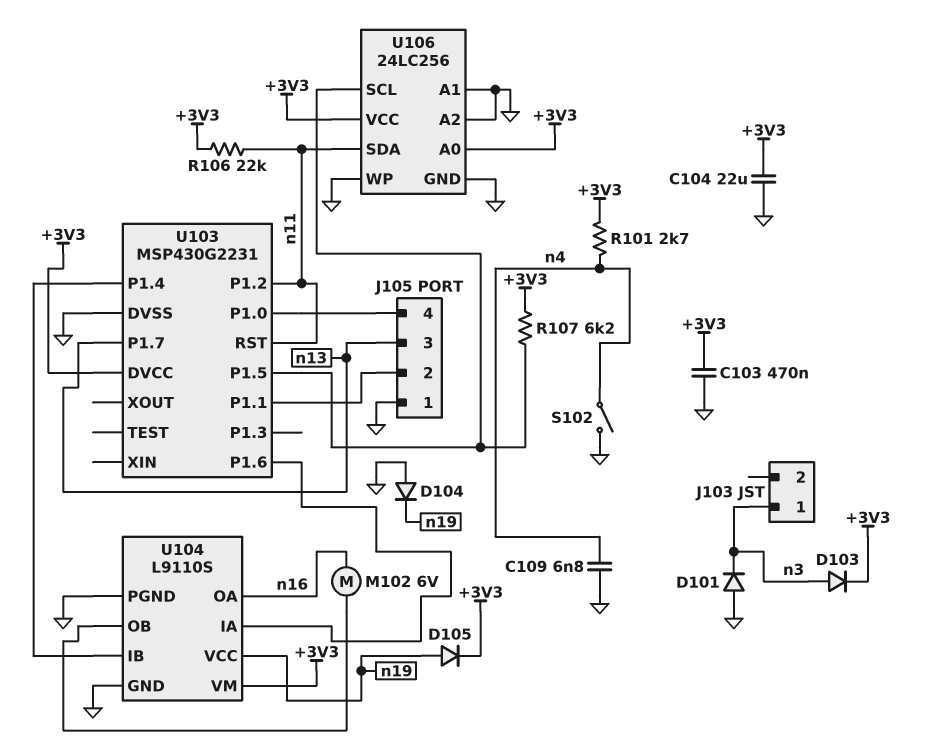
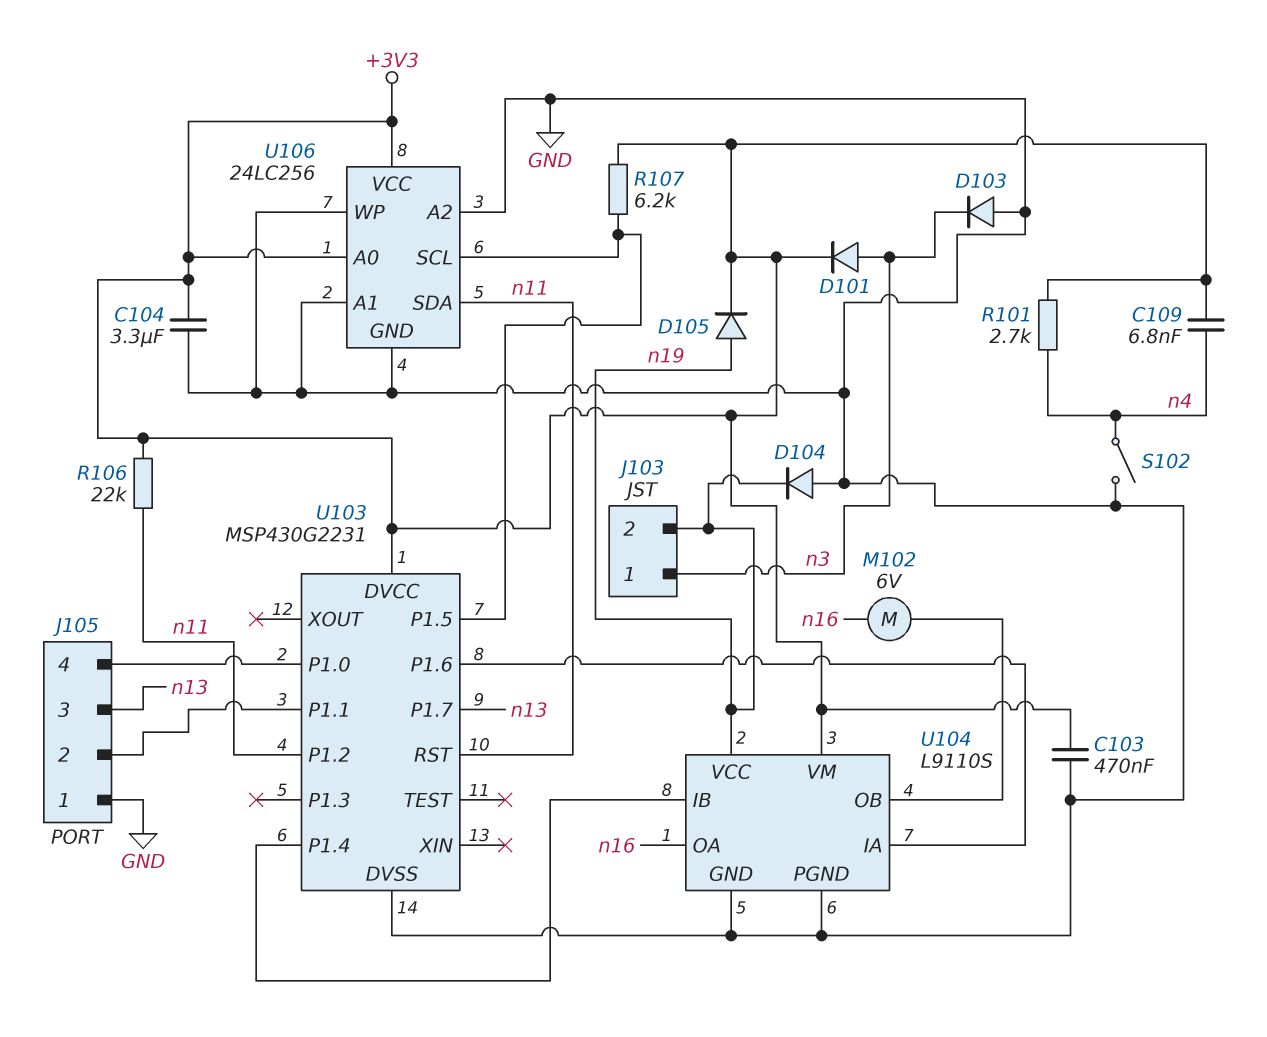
C104: 22uF (+3V3, GND) -> 3.3uF (+3V3, GND)
C109: 6.8nF (GND, n4) -> 6.8nF (+3V3, n4)
D101: diode (A GND, K n3) -> diode (A n3, K +3V3)
D103: diode (A n3, K +3V3) -> diode (A GND, K n3)
J103 pin 2: none -> n19

